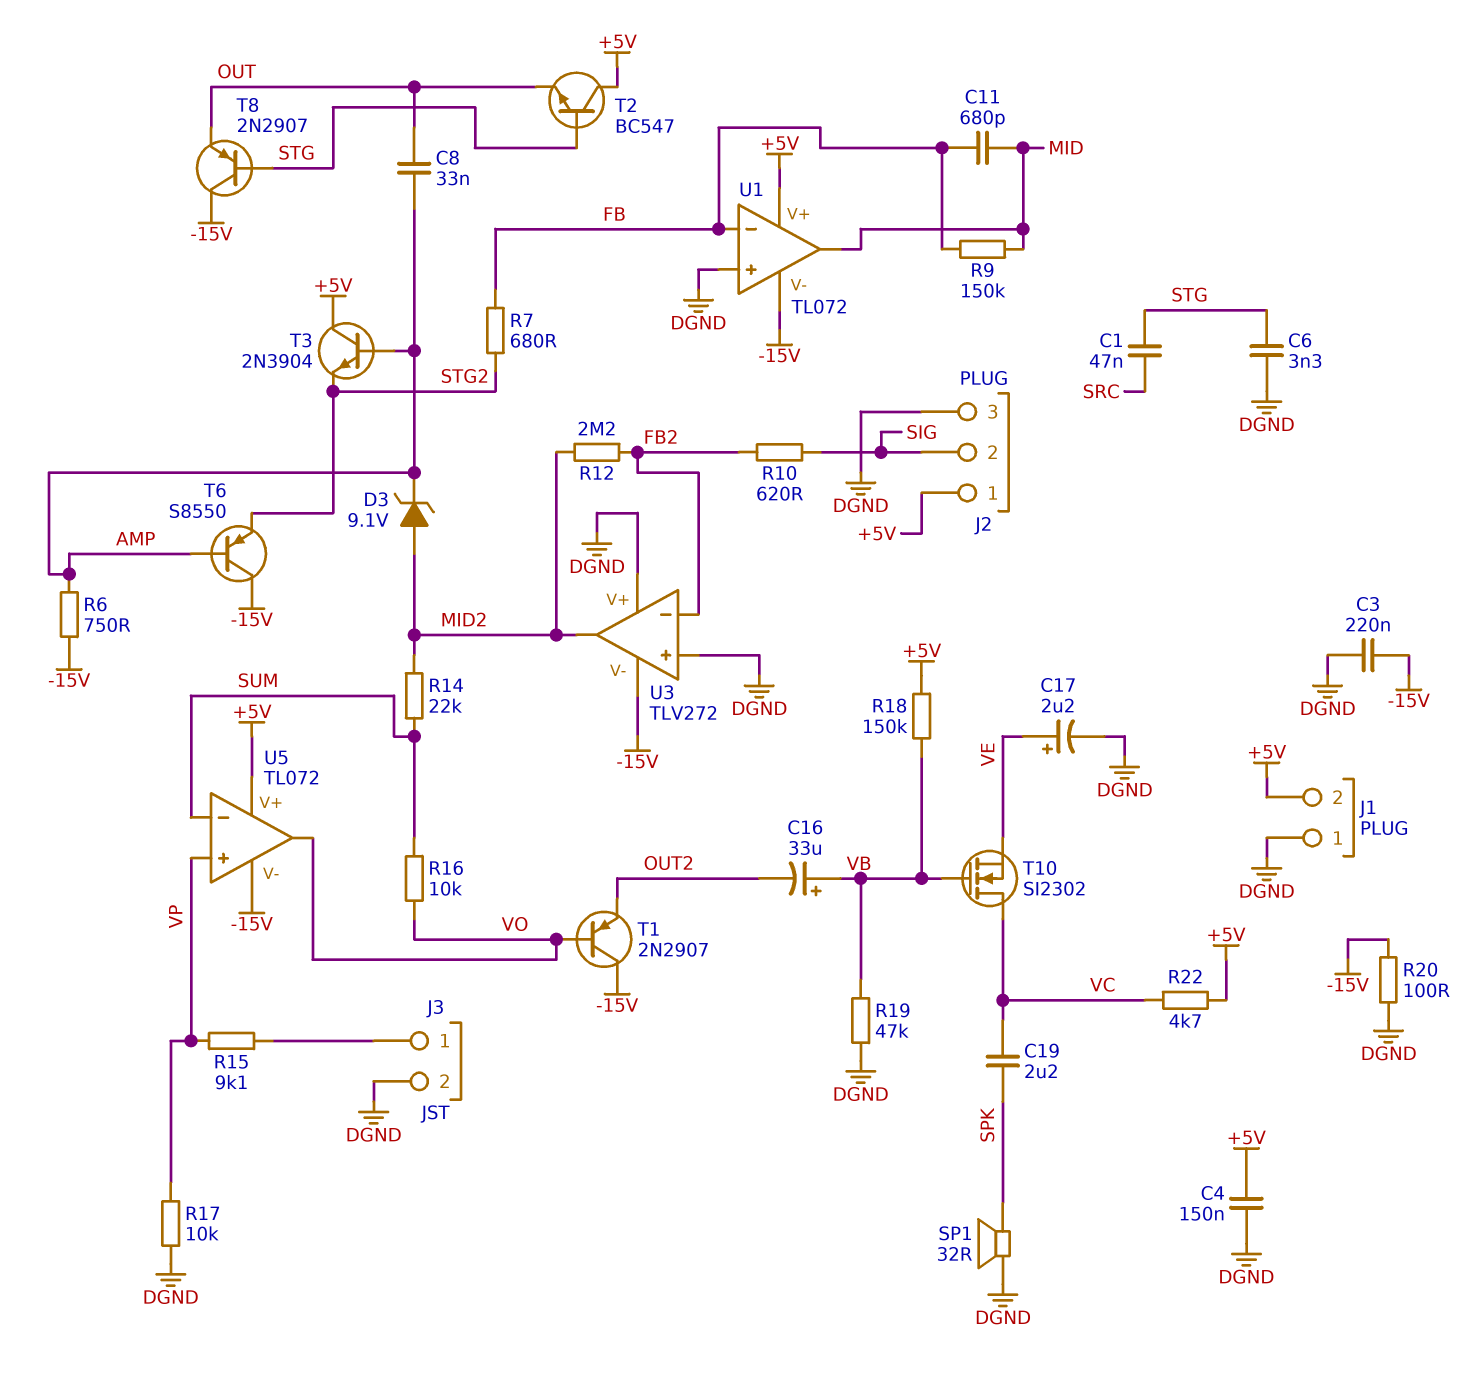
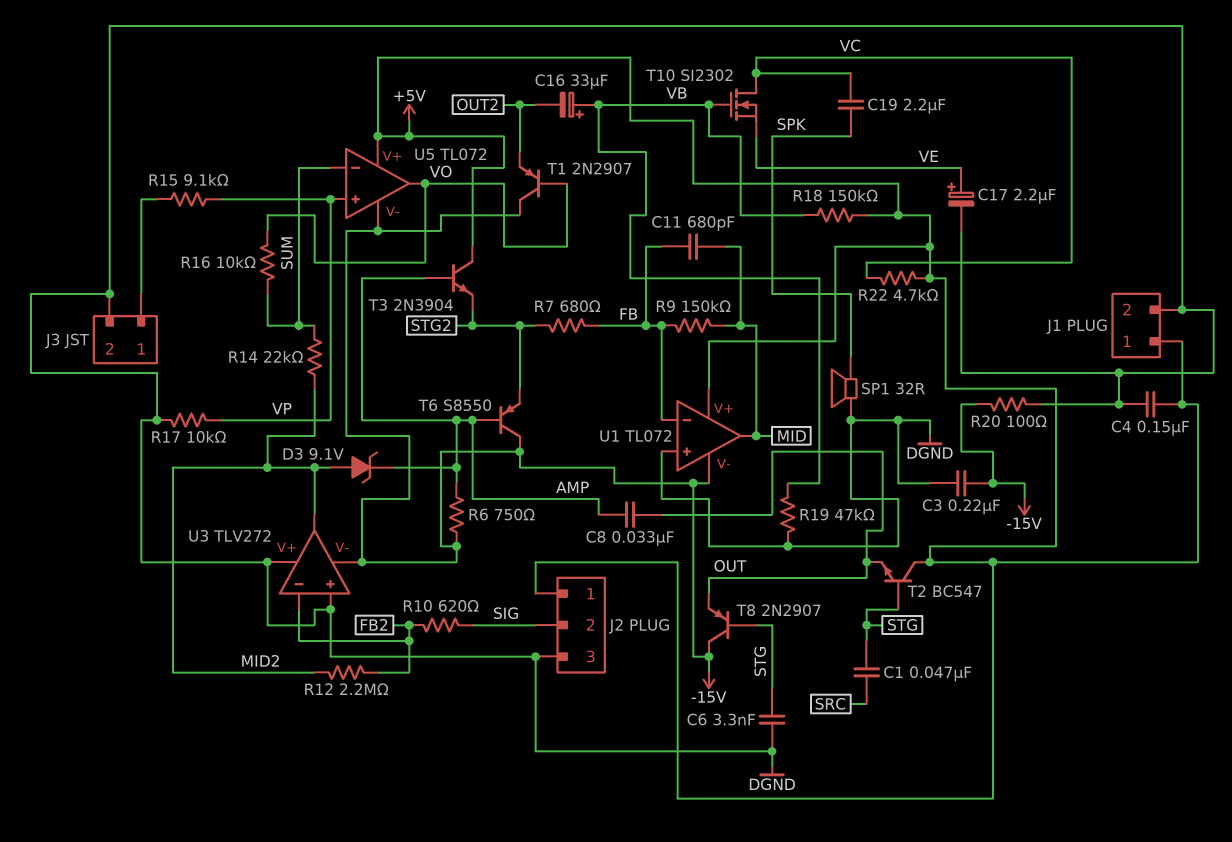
J1 pin 1: DGND -> +5V
J1 pin 2: +5V -> DGND

